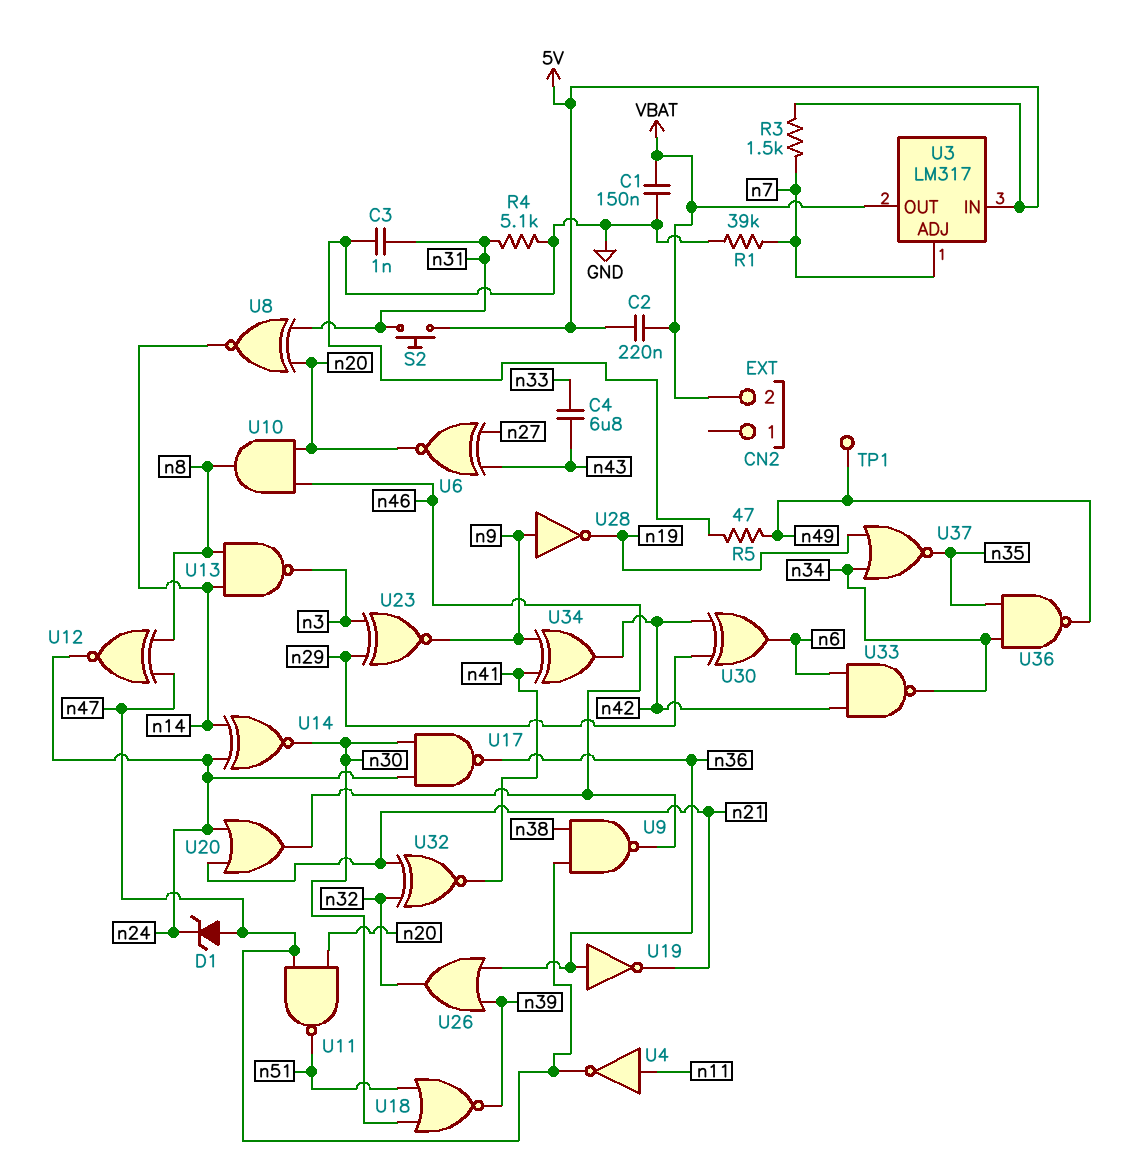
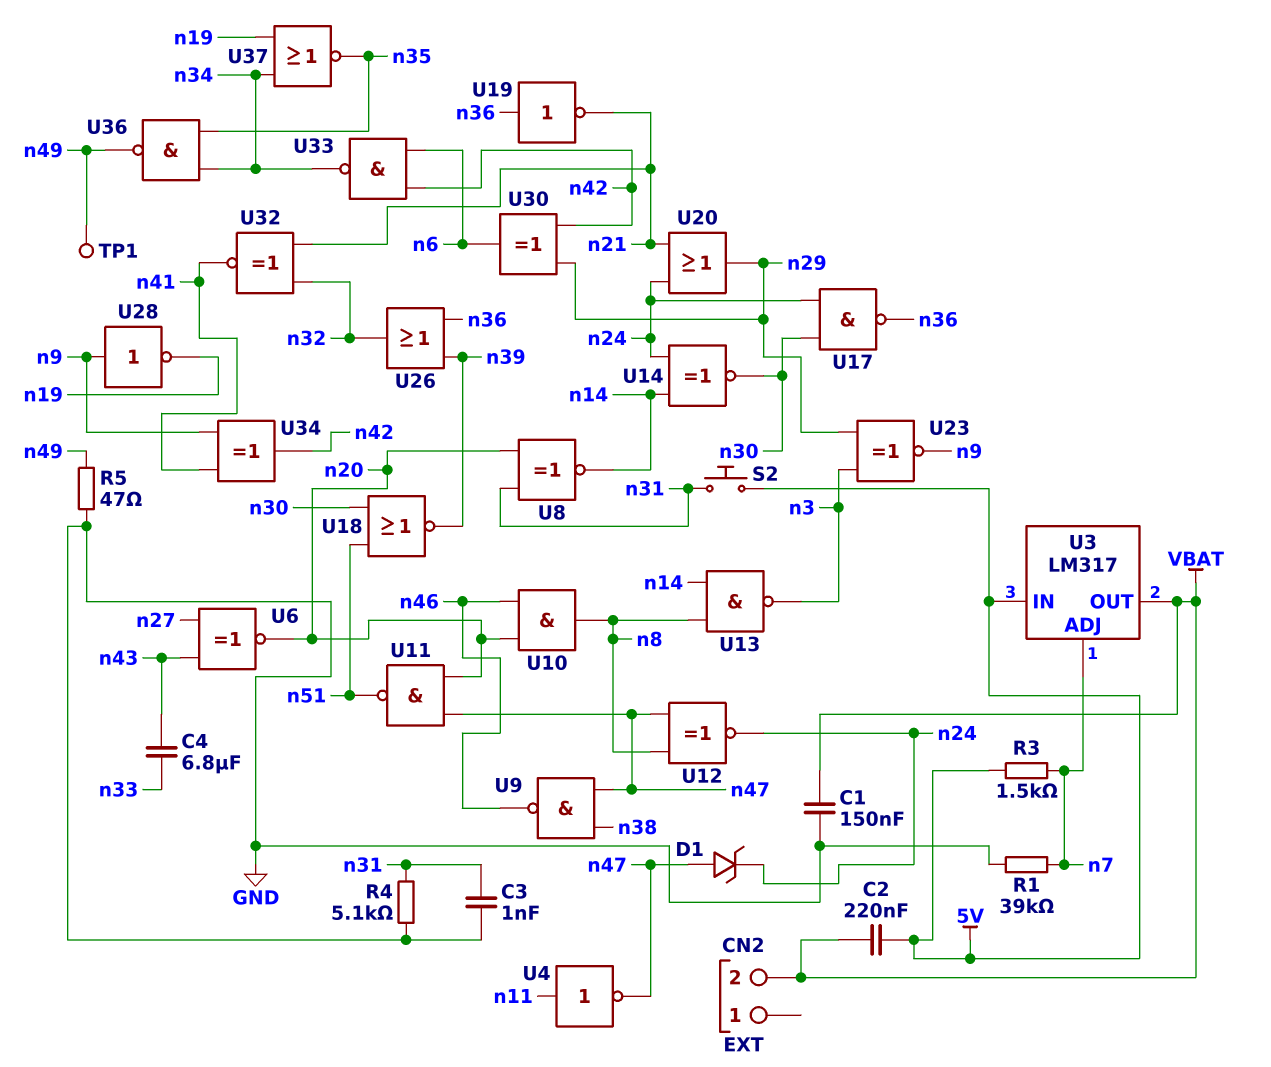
U20: OR (in n21, in n24, out n46) -> OR (in n21, in n24, out n29)

